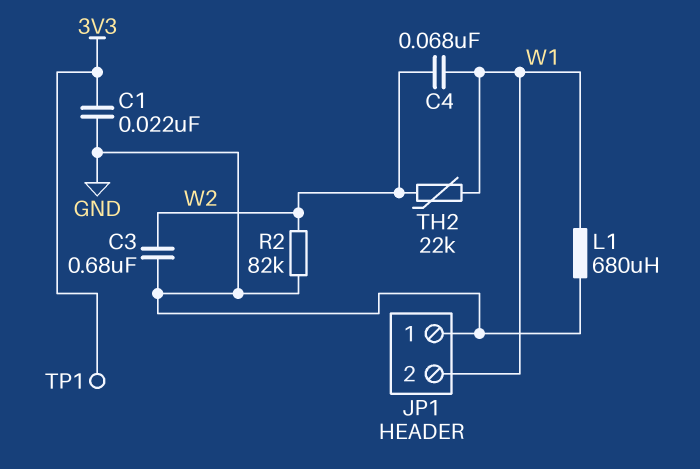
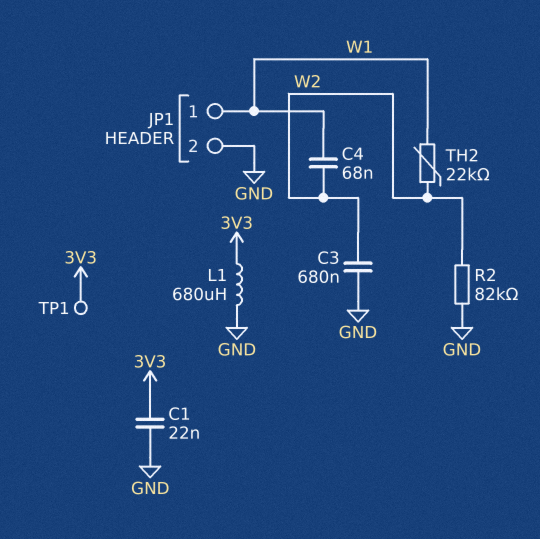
JP1 pin 1: GND -> W1
JP1 pin 2: W1 -> GND
L1: 680uH (GND, W1) -> 680uH (3V3, GND)

